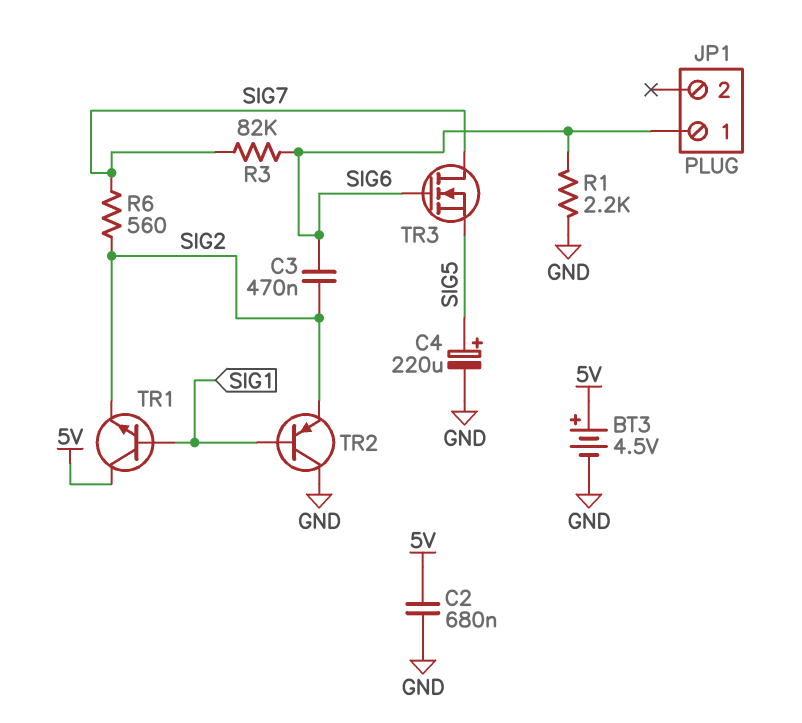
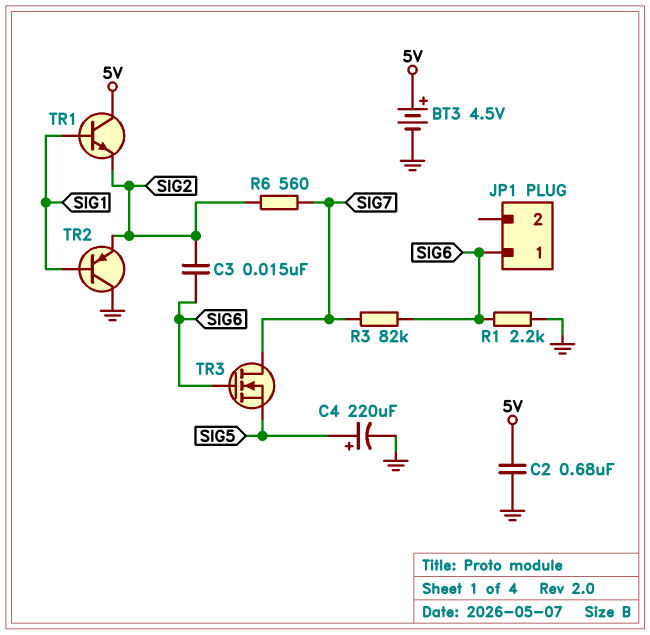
C3: 470nF (SIG2, SIG6) -> 15nF (SIG2, SIG6)

